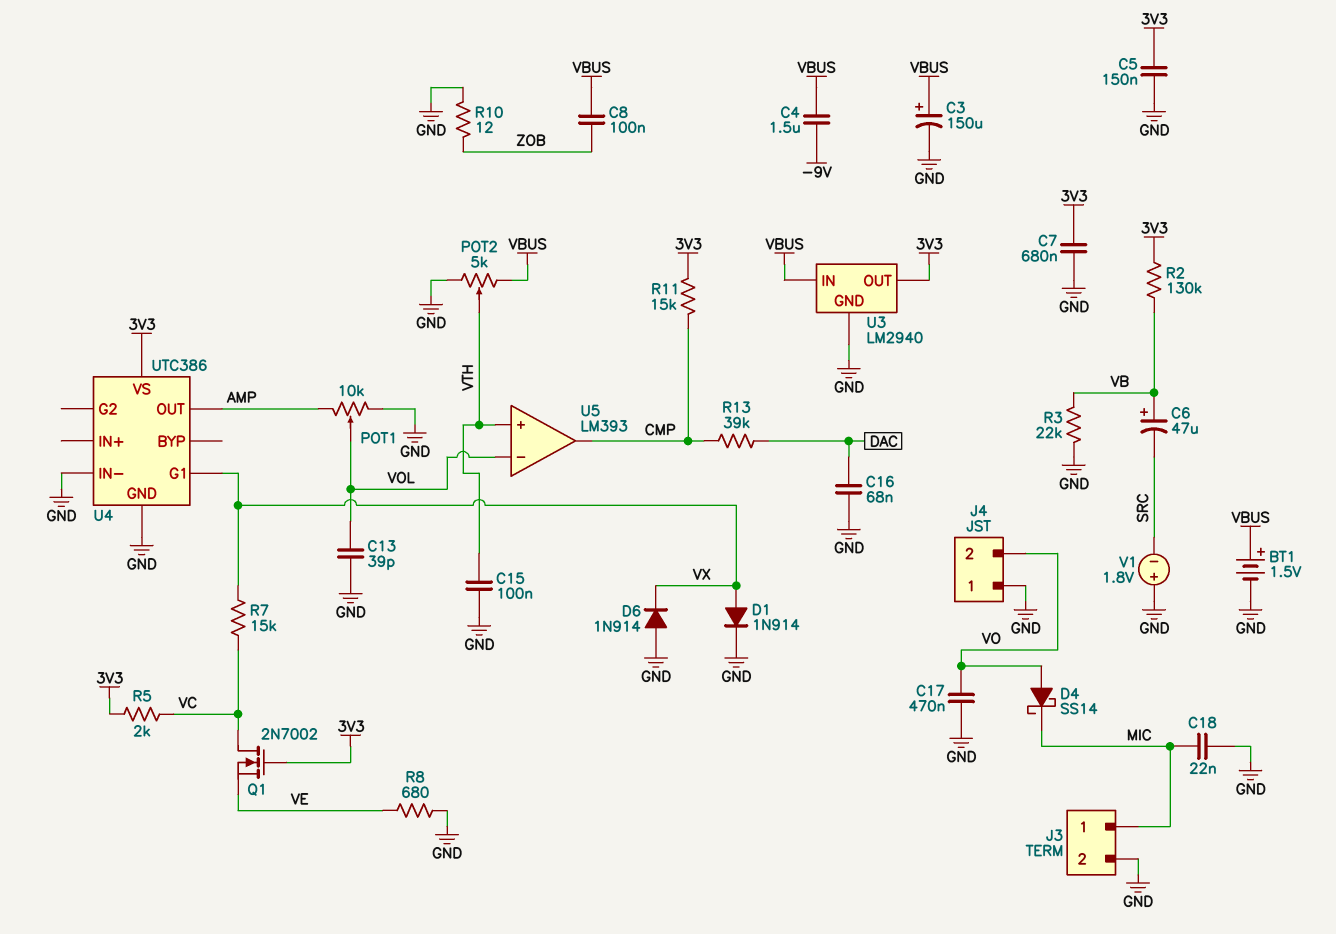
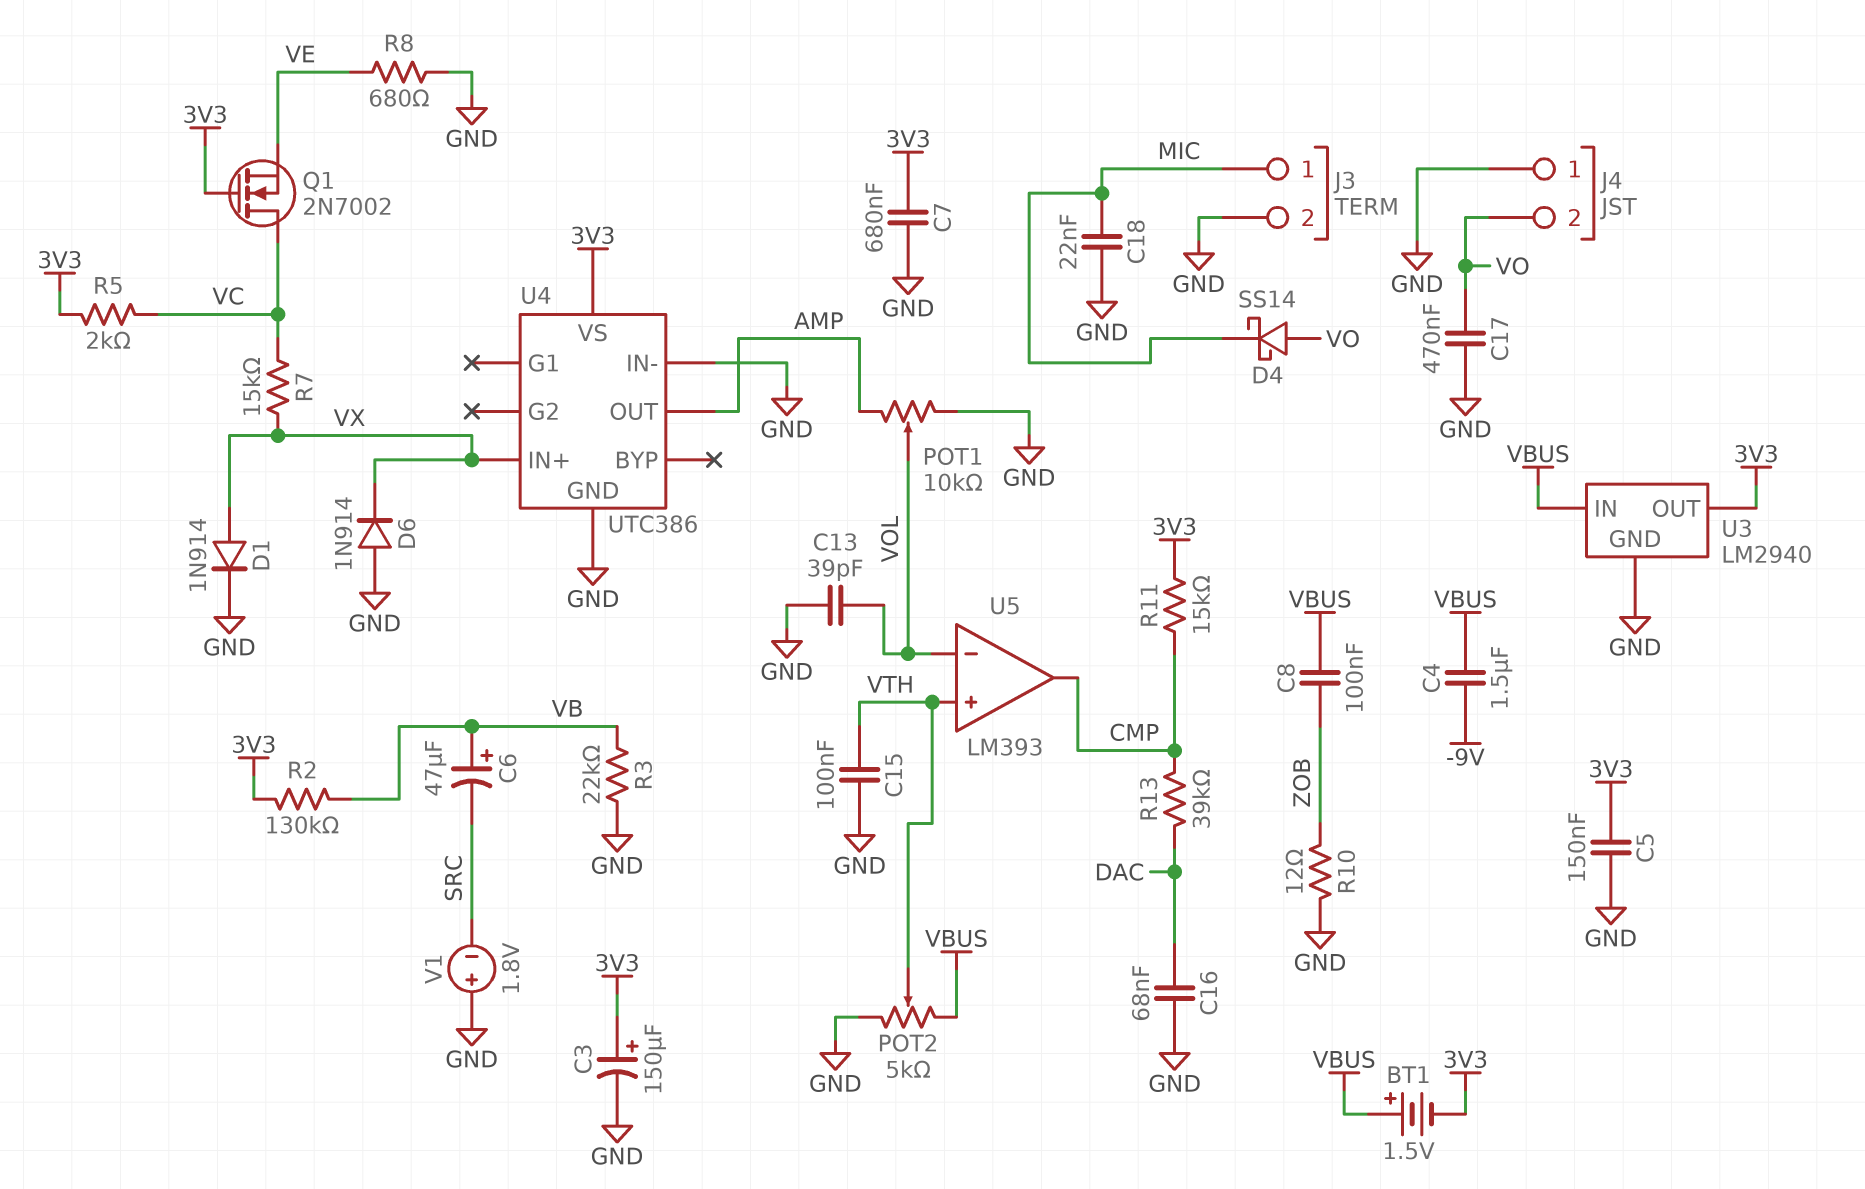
BT1: 1.5V (plus VBUS, minus GND) -> 1.5V (plus VBUS, minus 3V3)
C3: 150uF (plus VBUS, minus GND) -> 150uF (plus 3V3, minus GND)
U4 pin G1: VX -> none
U4 pin IN+: none -> VX

